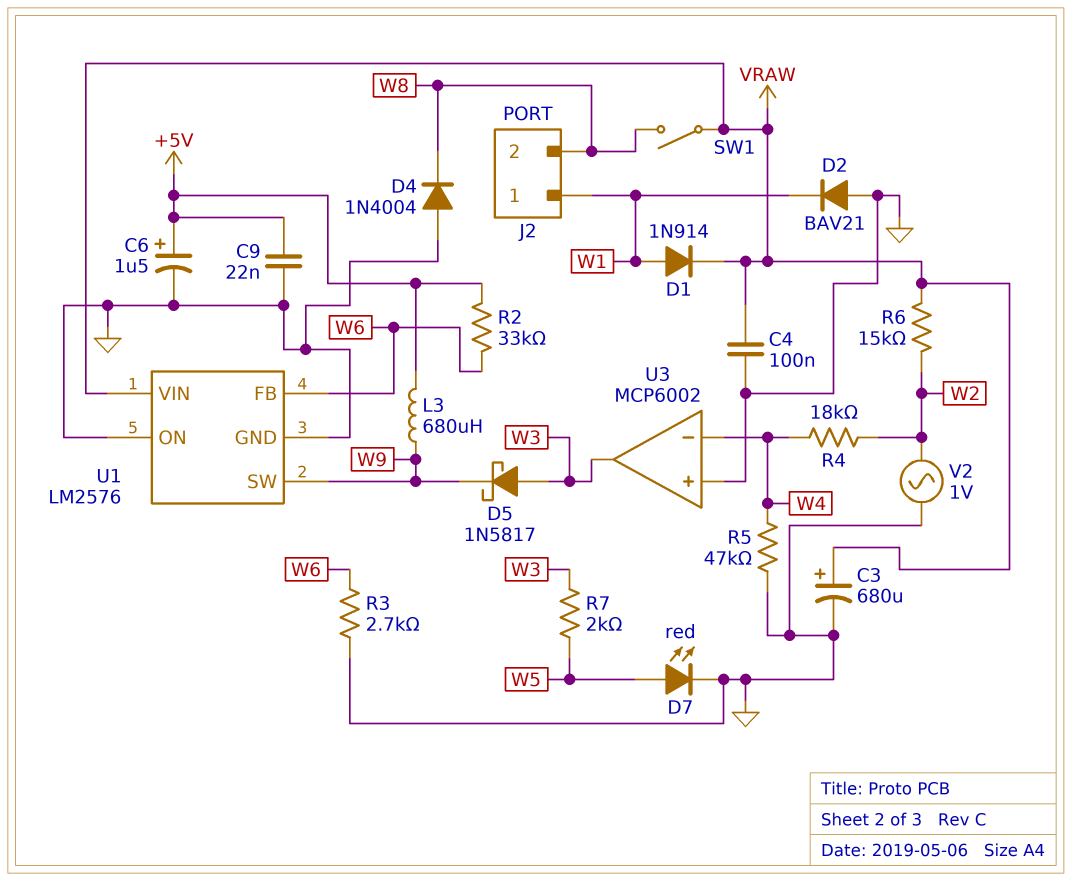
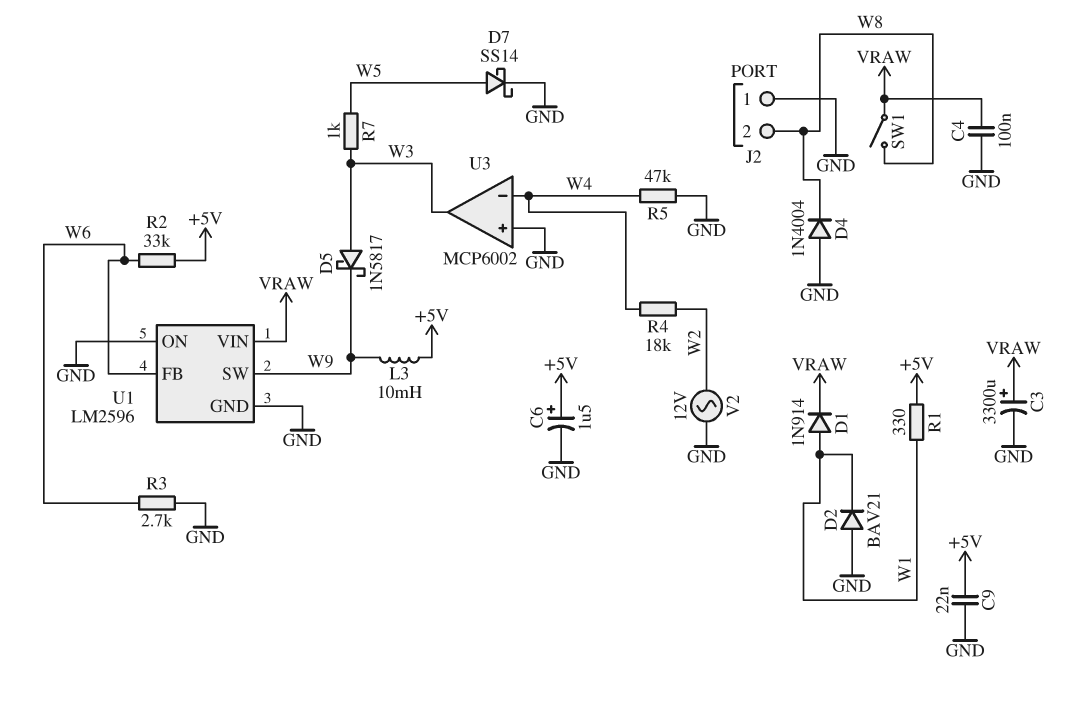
C3: 680uF (plus VRAW, minus GND) -> 3300uF (plus VRAW, minus GND)
D7: LED red (A W5, K GND) -> schottky SS14 (A W5, K GND)
J2 pin 1: W1 -> GND
L3: 680uH (+5V, W9) -> 10mH (+5V, W9)
R1: none -> 330 (+5V, W1)
R6: 15k (VRAW, W2) -> none
R7: 2k (W3, W5) -> 1k (W3, W5)
U1: LM2576 -> LM2596
V2: AC 1V (GND, W2) -> AC 12V (GND, W2)

